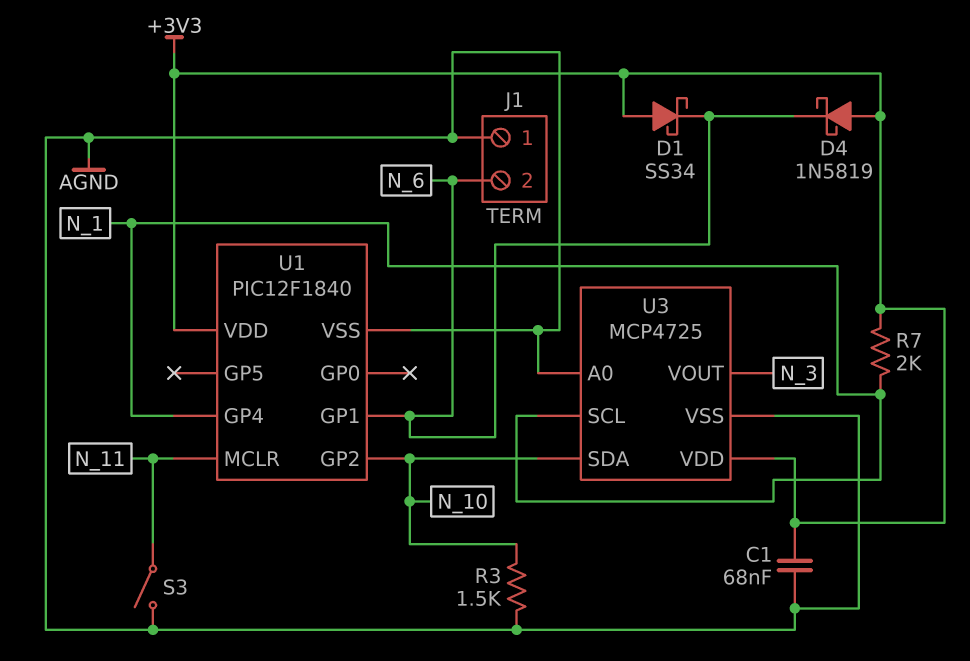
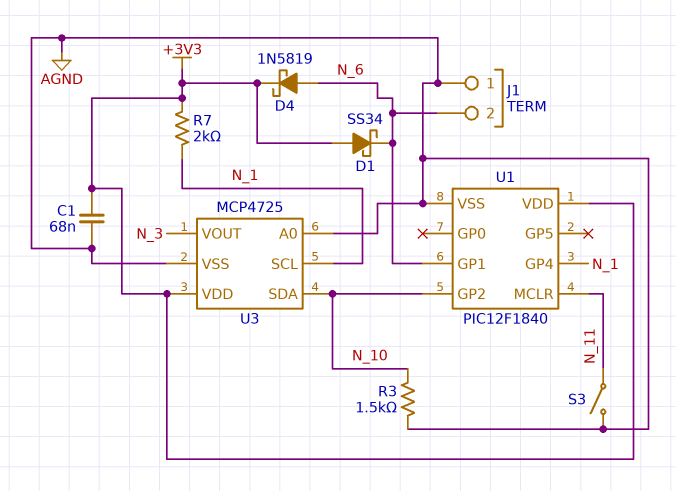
D4: schottky 1N5819 (A +3V3, K N_6) -> schottky 1N5819 (A N_6, K +3V3)

